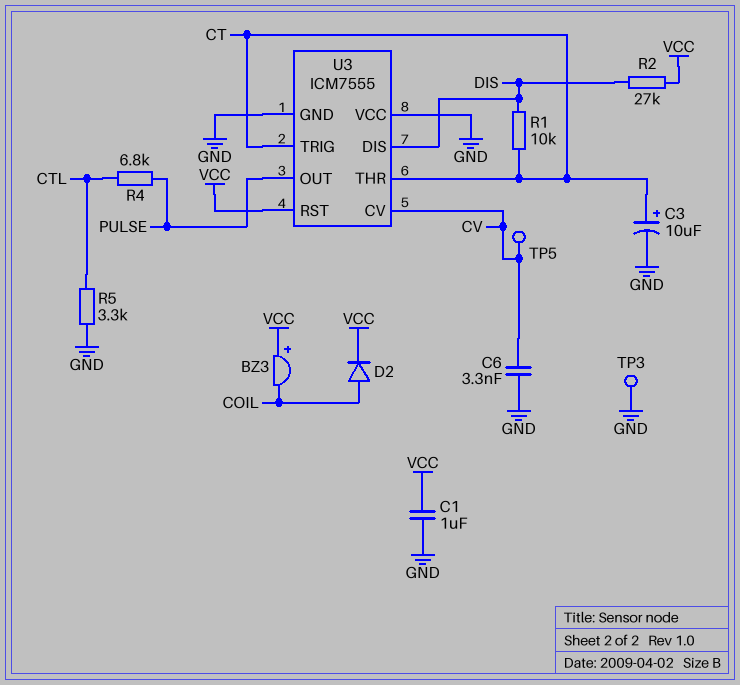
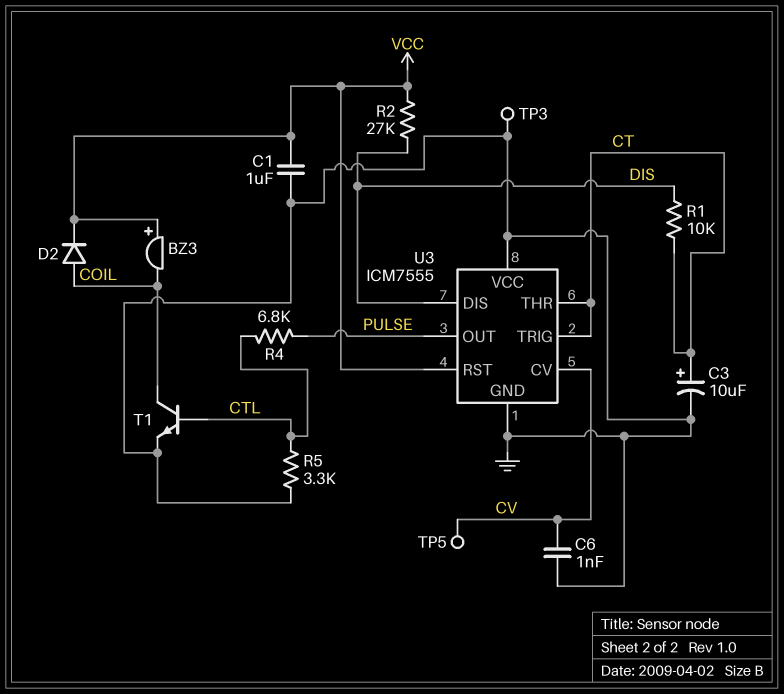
C6: 3.3nF (CV, GND) -> 1nF (CV, GND)
T1: none -> NPN (B CTL, C COIL, E GND)

